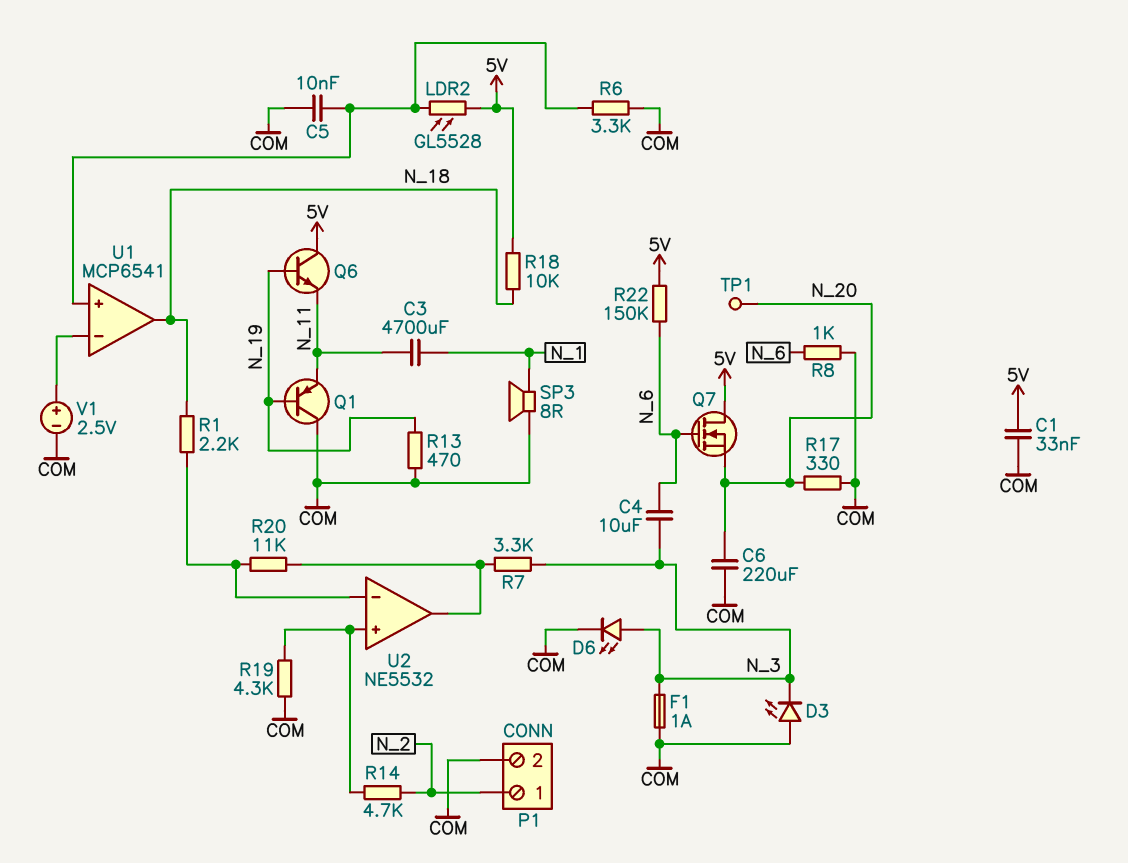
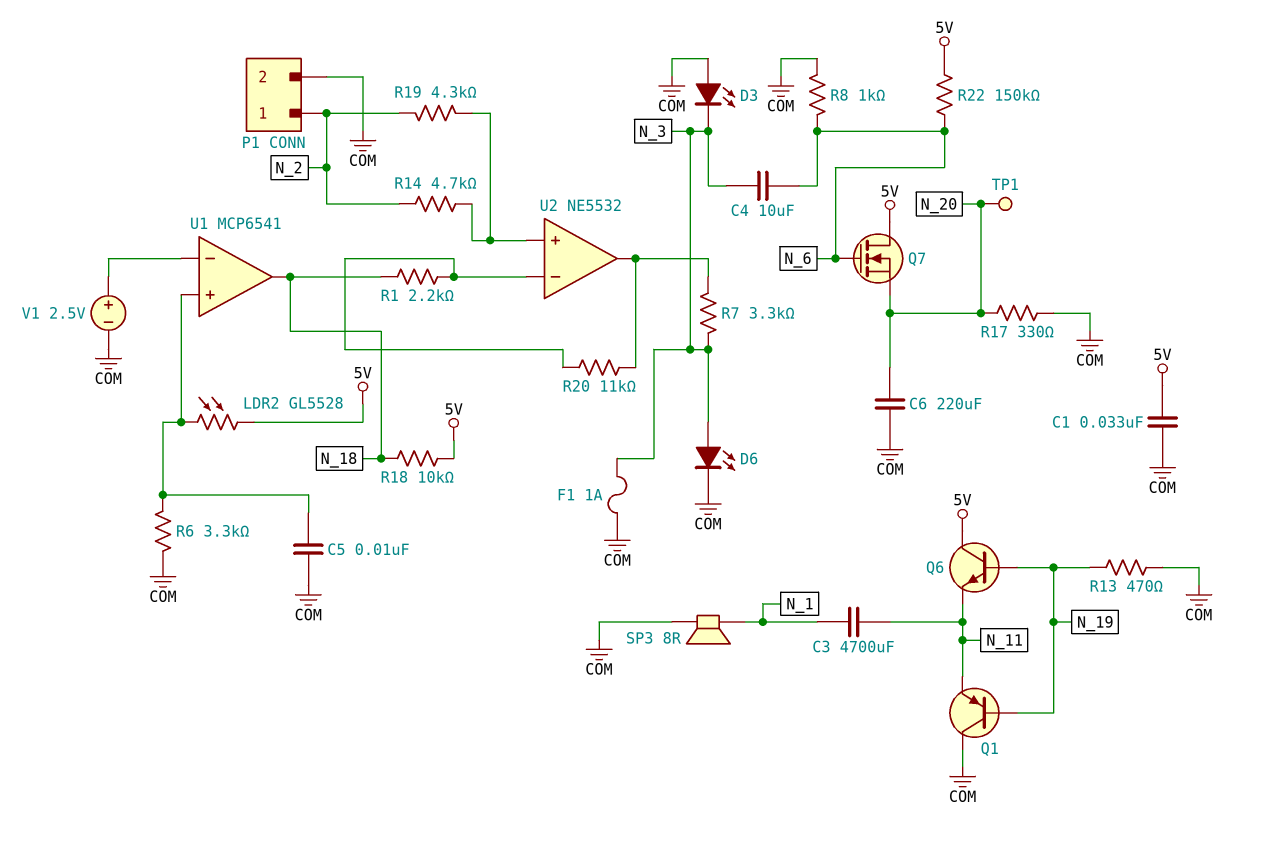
R19: 4.3k (COM, U2/in+) -> 4.3k (N_2, U2/in+)

